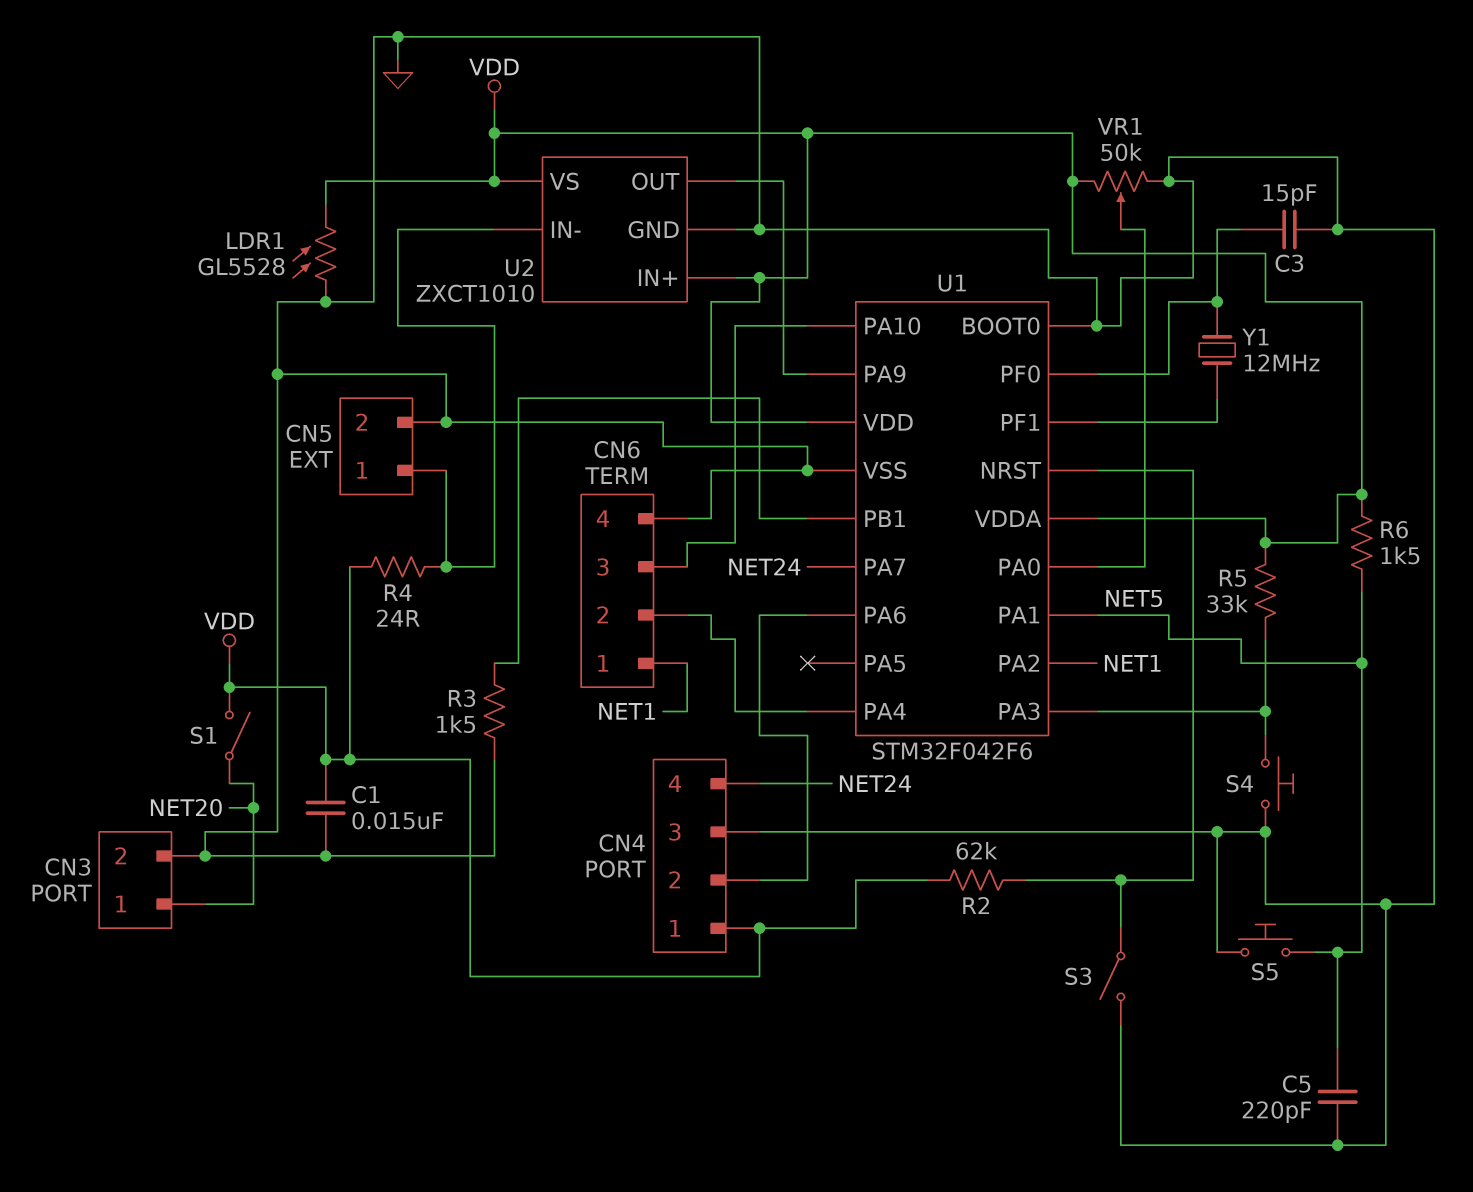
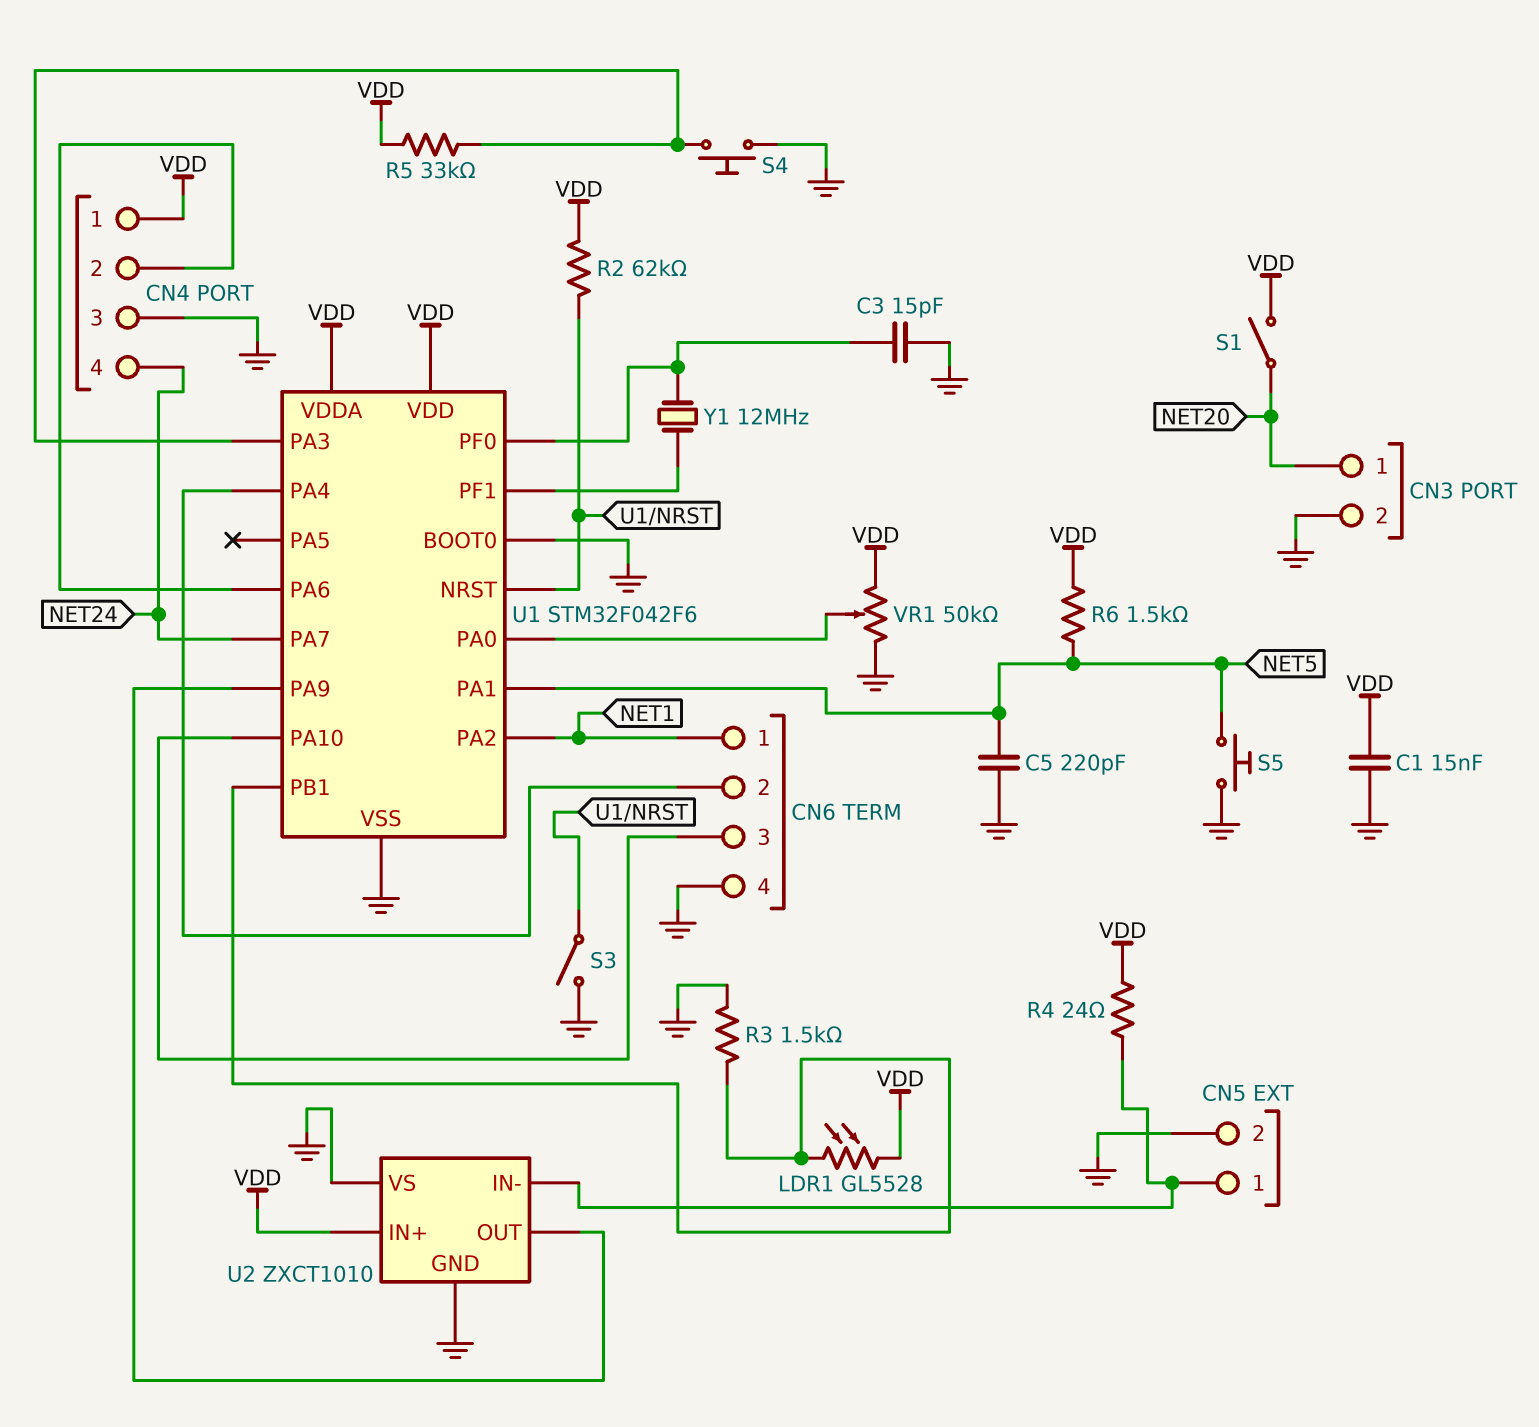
LDR1: GL5528 (GND, VDD) -> GL5528 (U1/PB1, VDD)
U2 pin VS: VDD -> GND

